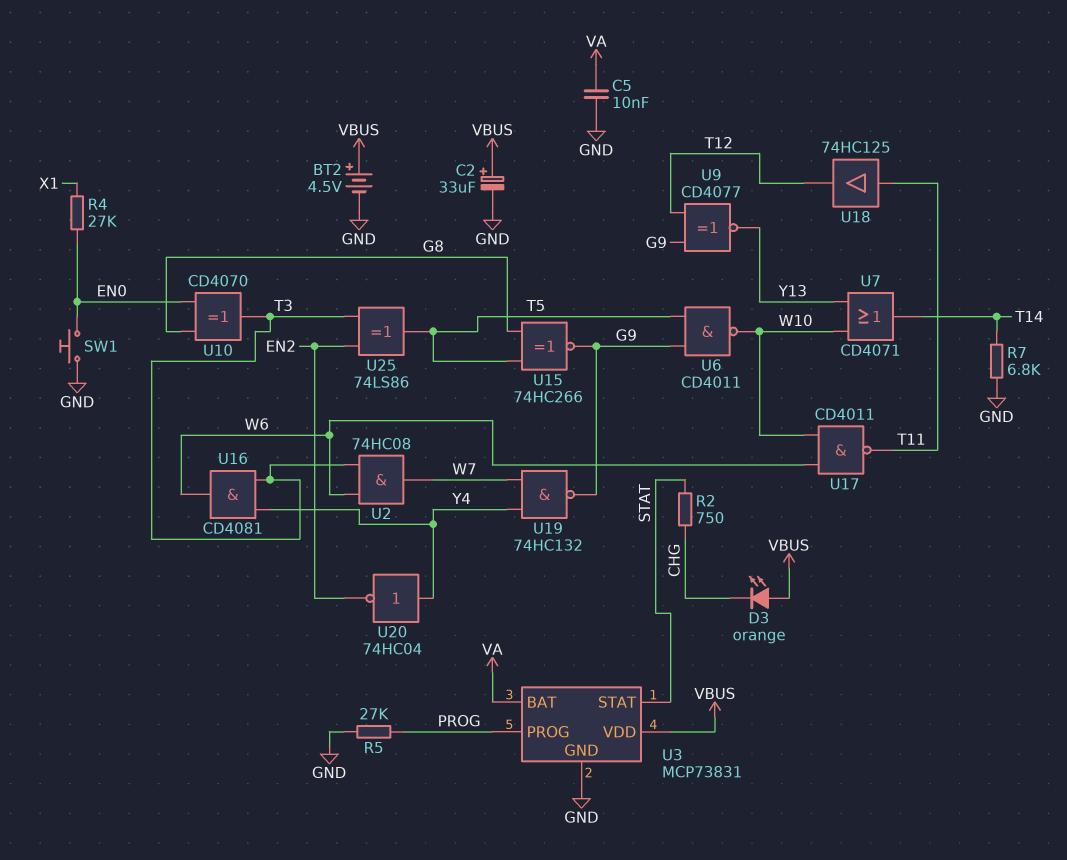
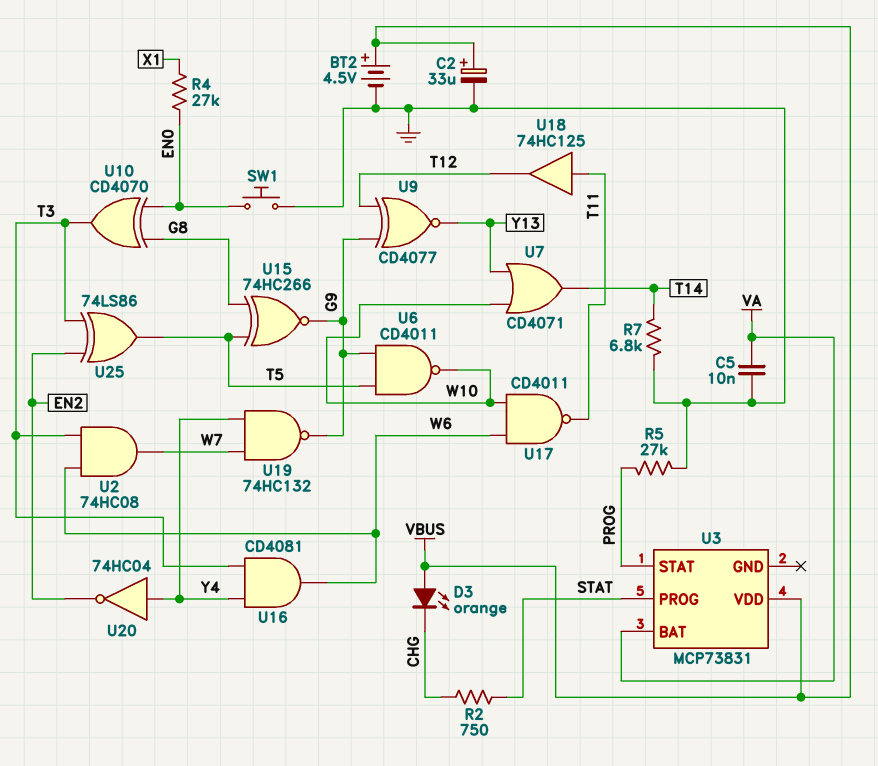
U3 pin GND: GND -> none
U3 pin PROG: PROG -> STAT
U3 pin STAT: STAT -> PROG

